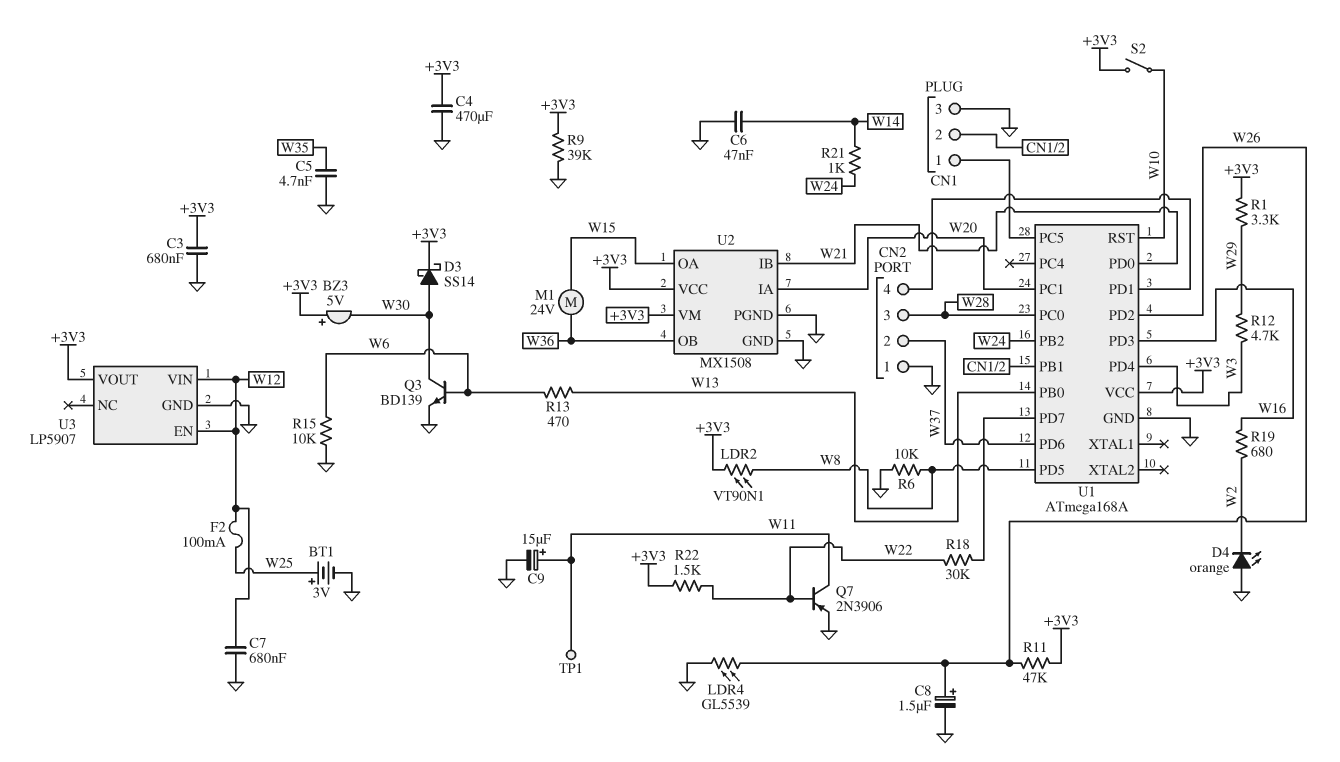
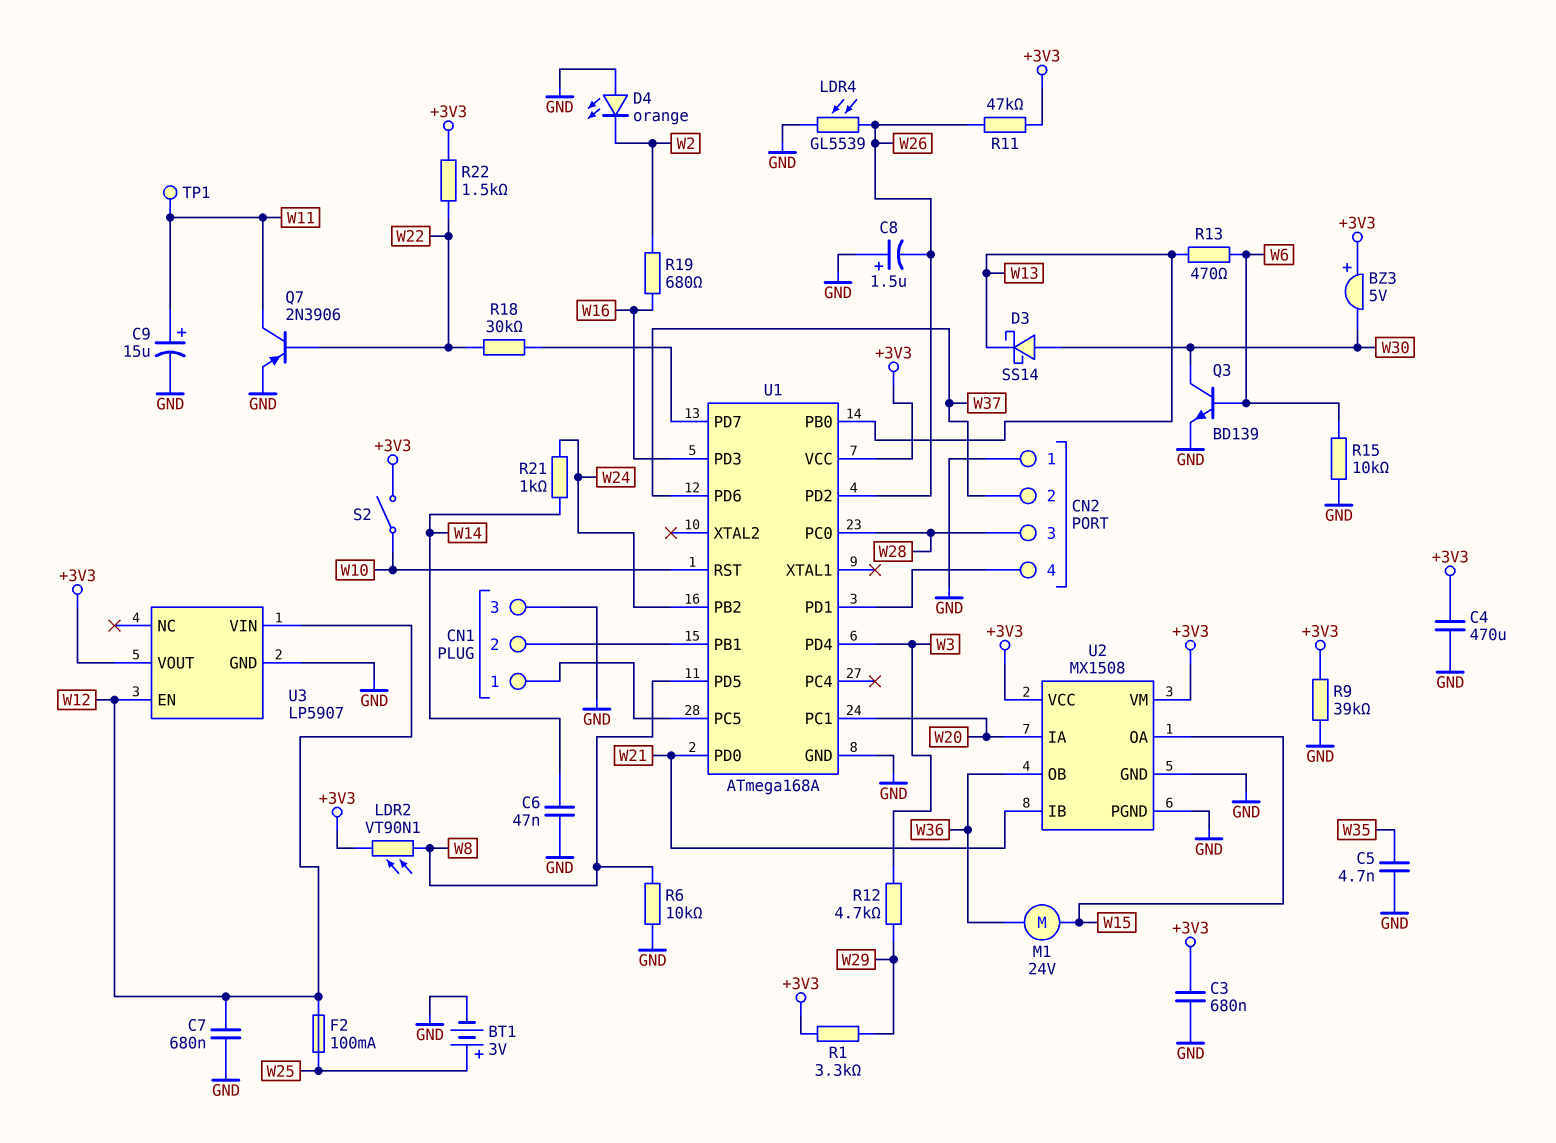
C8: 1.5uF (plus W26, minus GND) -> 1.5uF (plus GND, minus W26)
D3: schottky SS14 (A W30, K +3V3) -> schottky SS14 (A W30, K W13)

